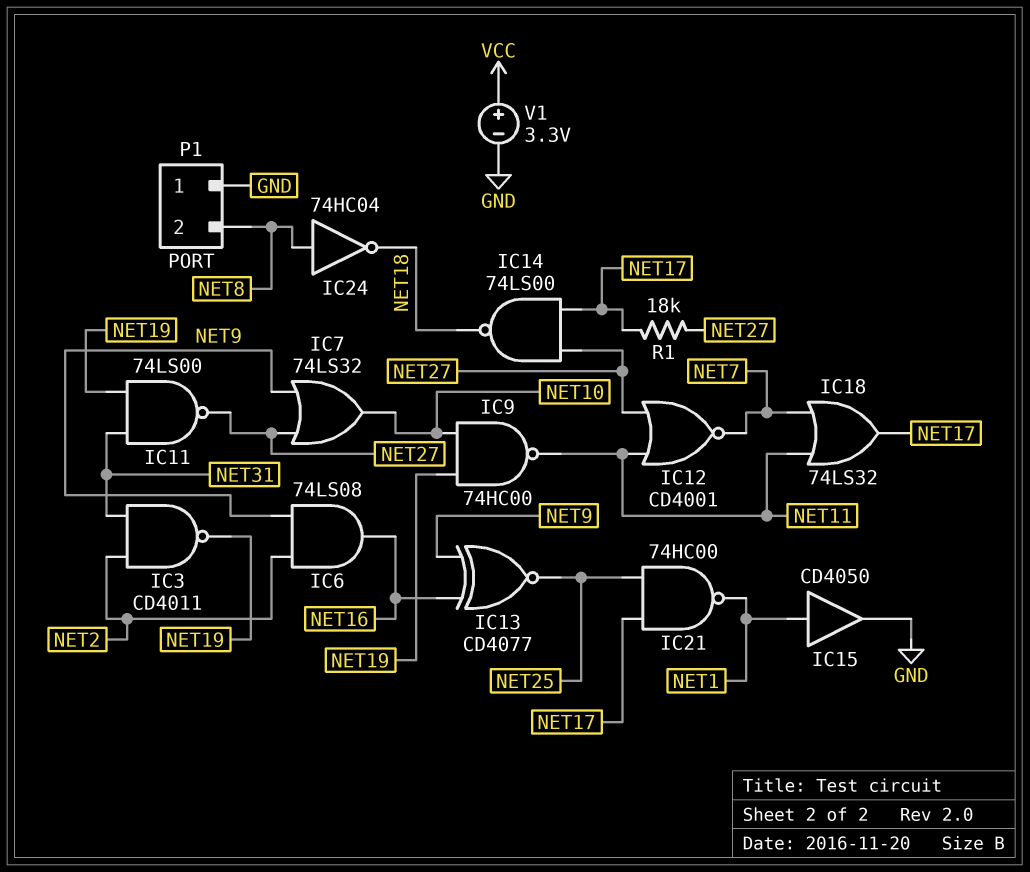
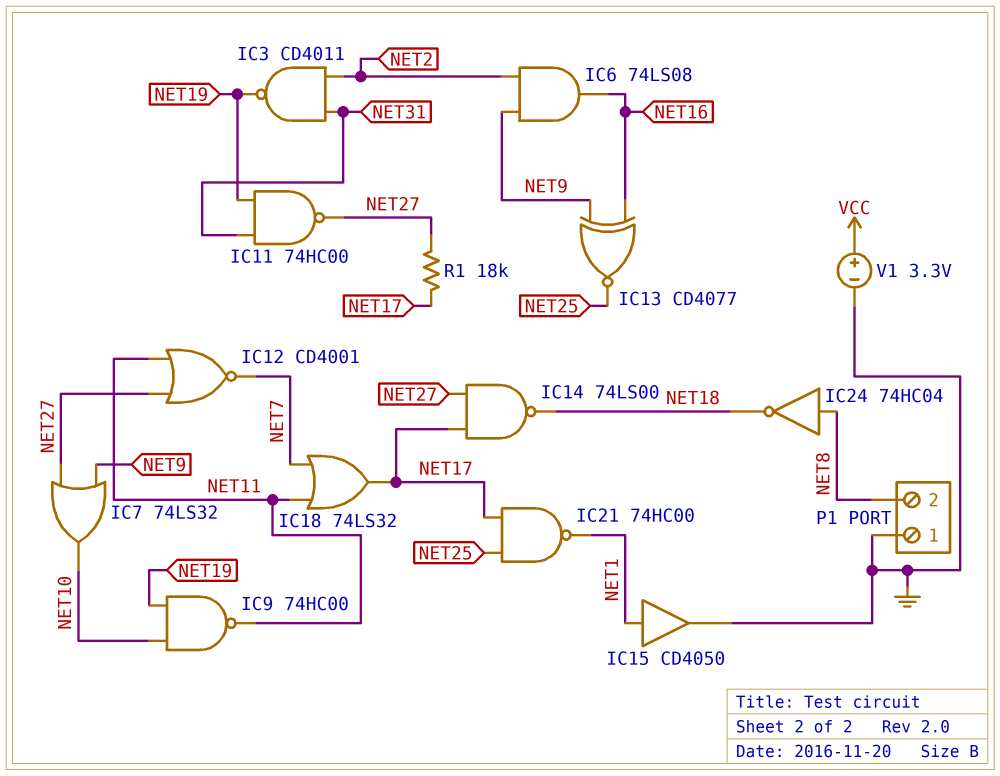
IC11: NAND 74LS00 (in NET19, in NET31, out NET27) -> NAND 74HC00 (in NET19, in NET31, out NET27)

